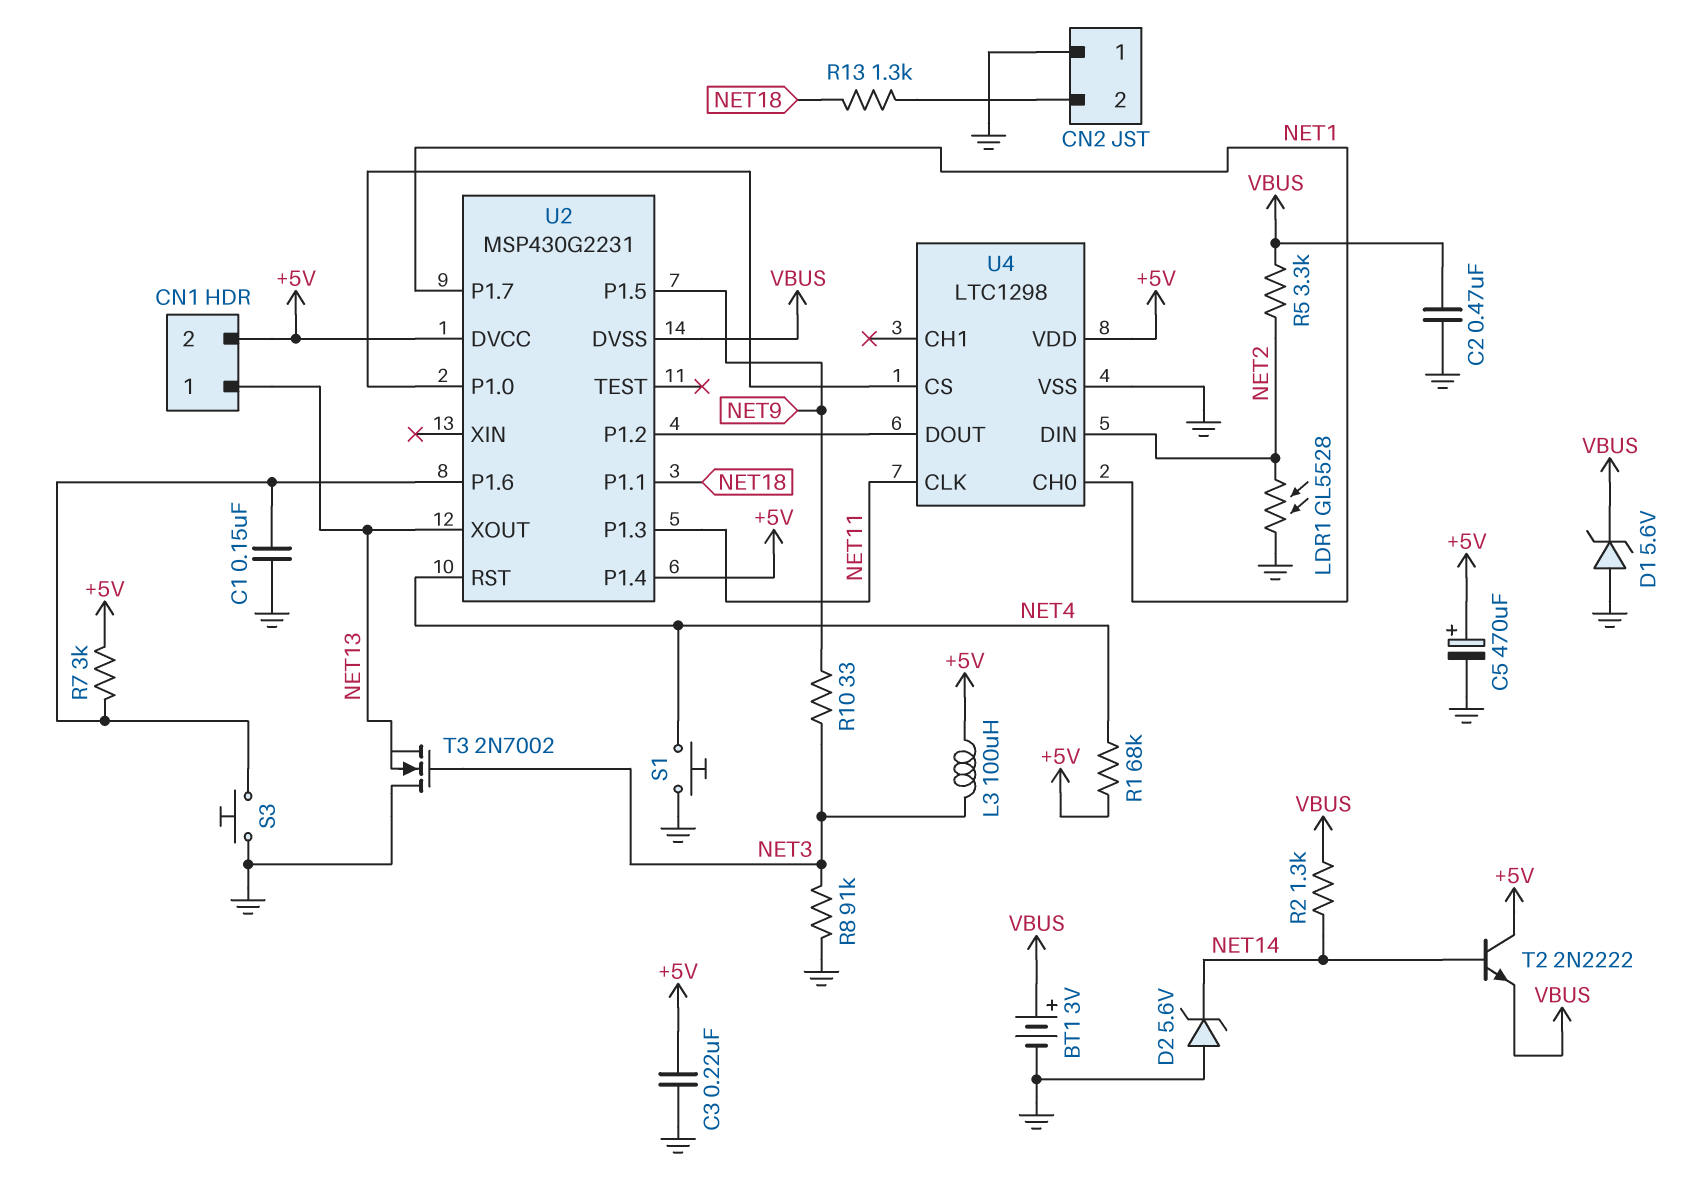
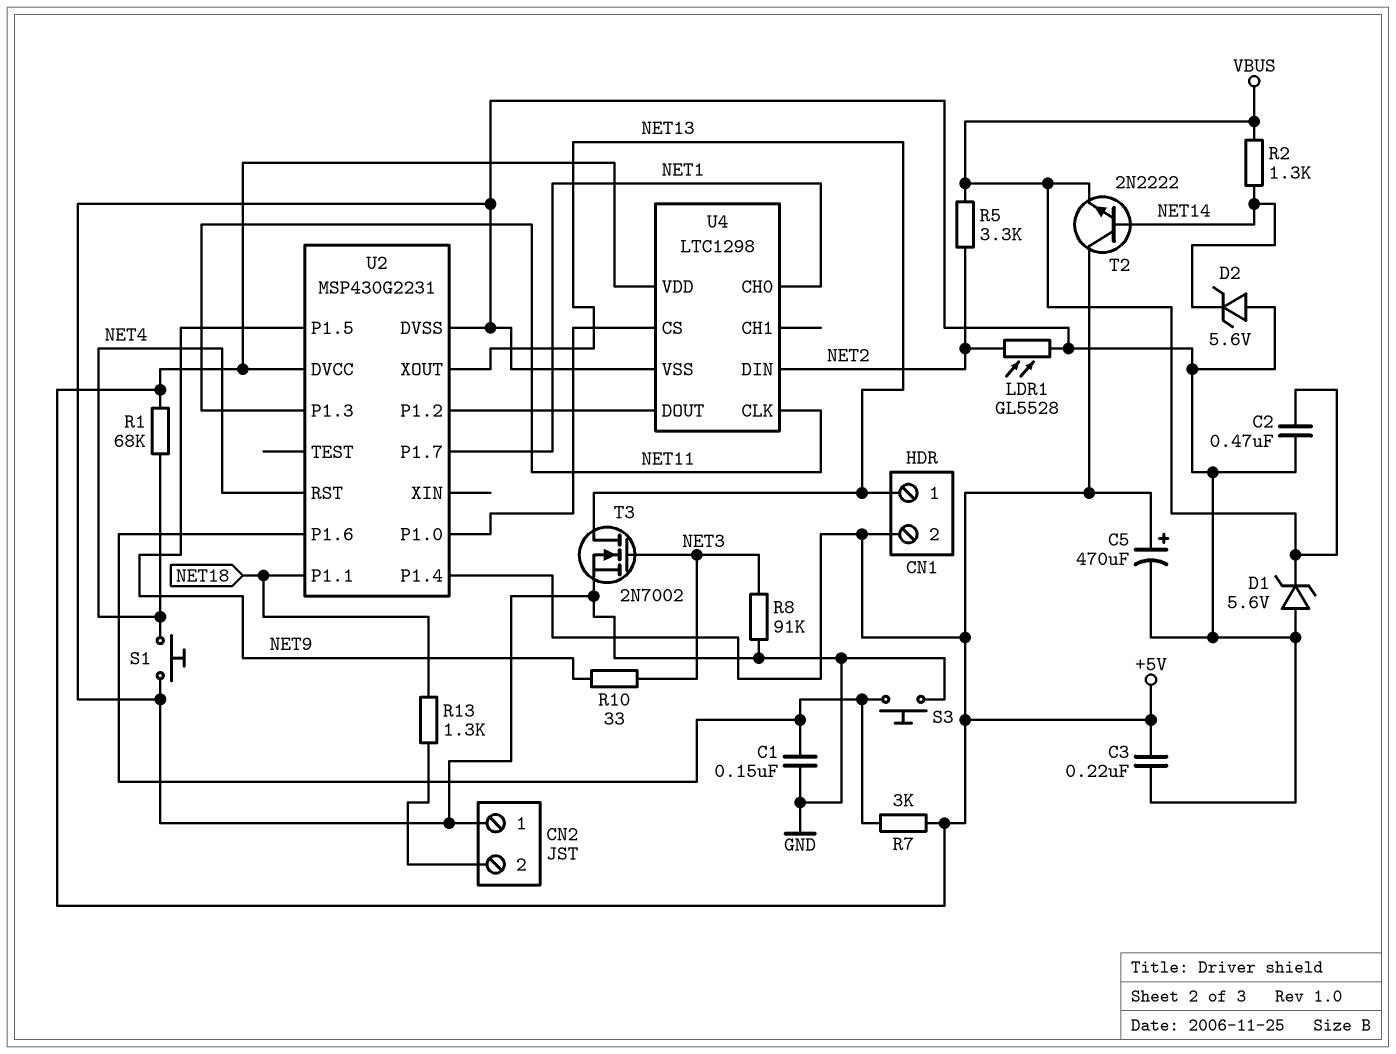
BT1: 3V (plus VBUS, minus GND) -> none
L3: 100uH (+5V, NET3) -> none
T3: NMOS 2N7002 (G NET3, D GND, S NET13) -> NMOS 2N7002 (G NET3, D NET13, S GND)
U2 pin DVSS: VBUS -> GND

